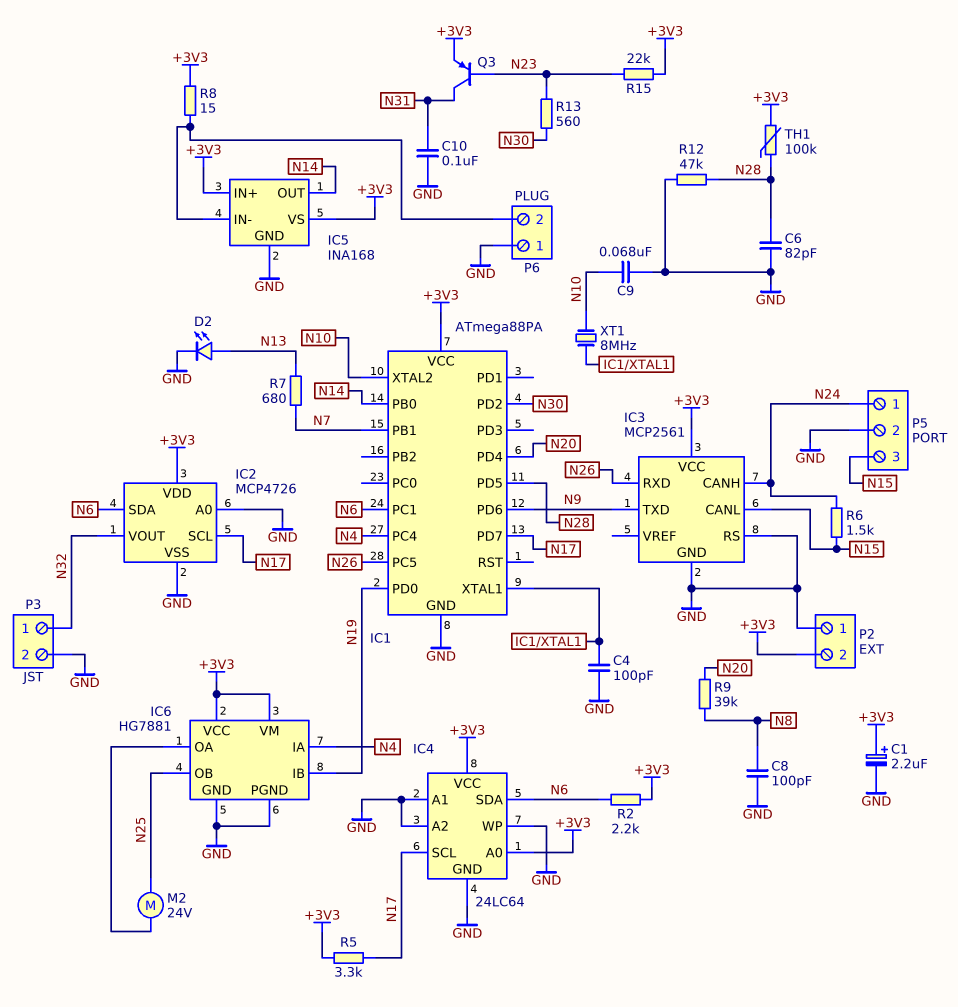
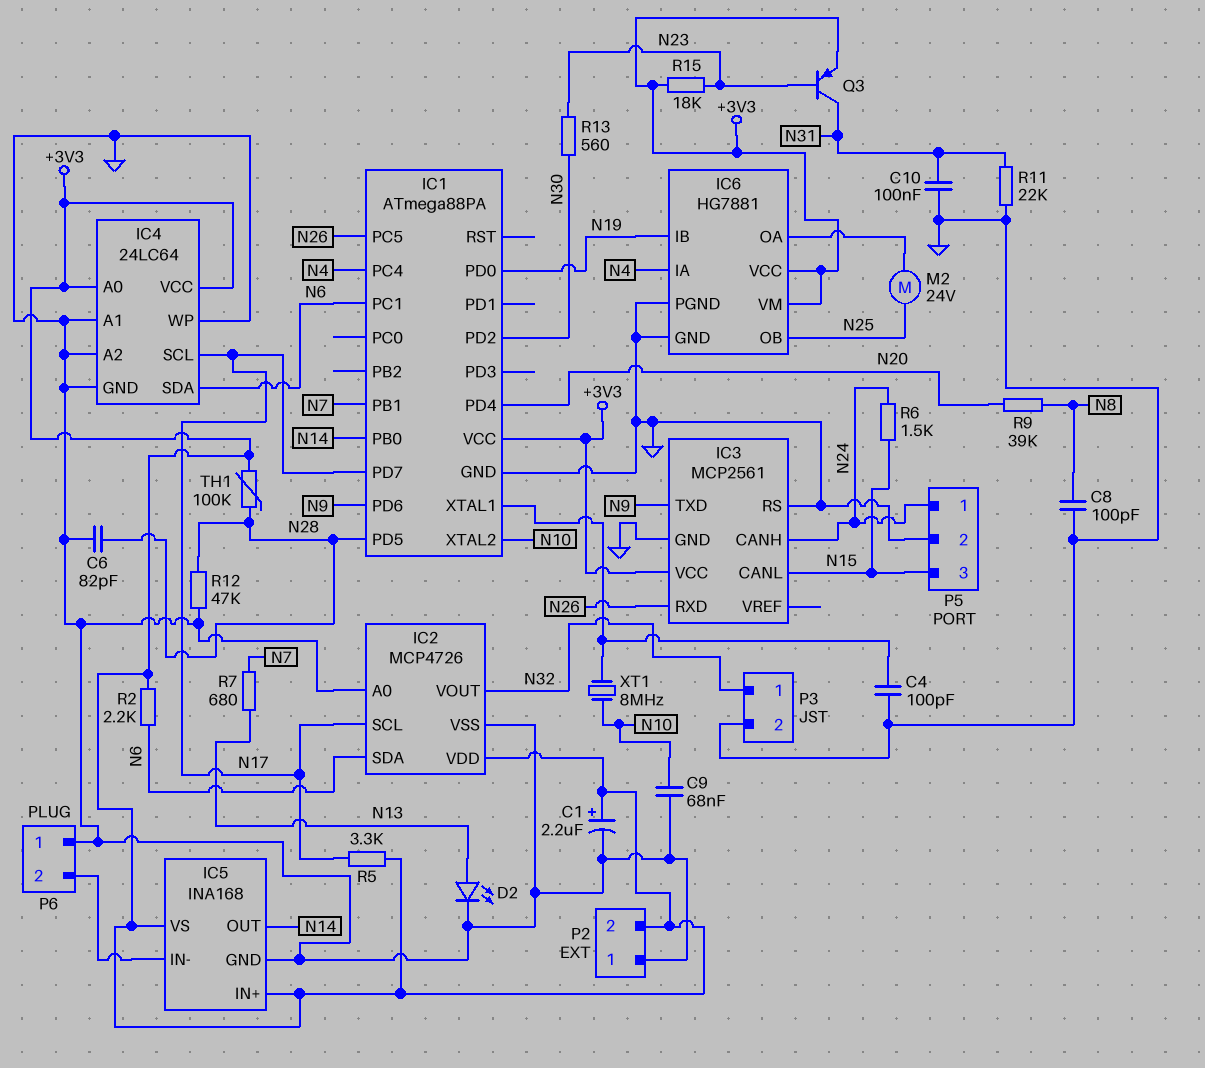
R8: 15 (+3V3, IC5/IN-) -> none
R11: none -> 22k (GND, N31)
R15: 22k (+3V3, N23) -> 18k (+3V3, N23)

